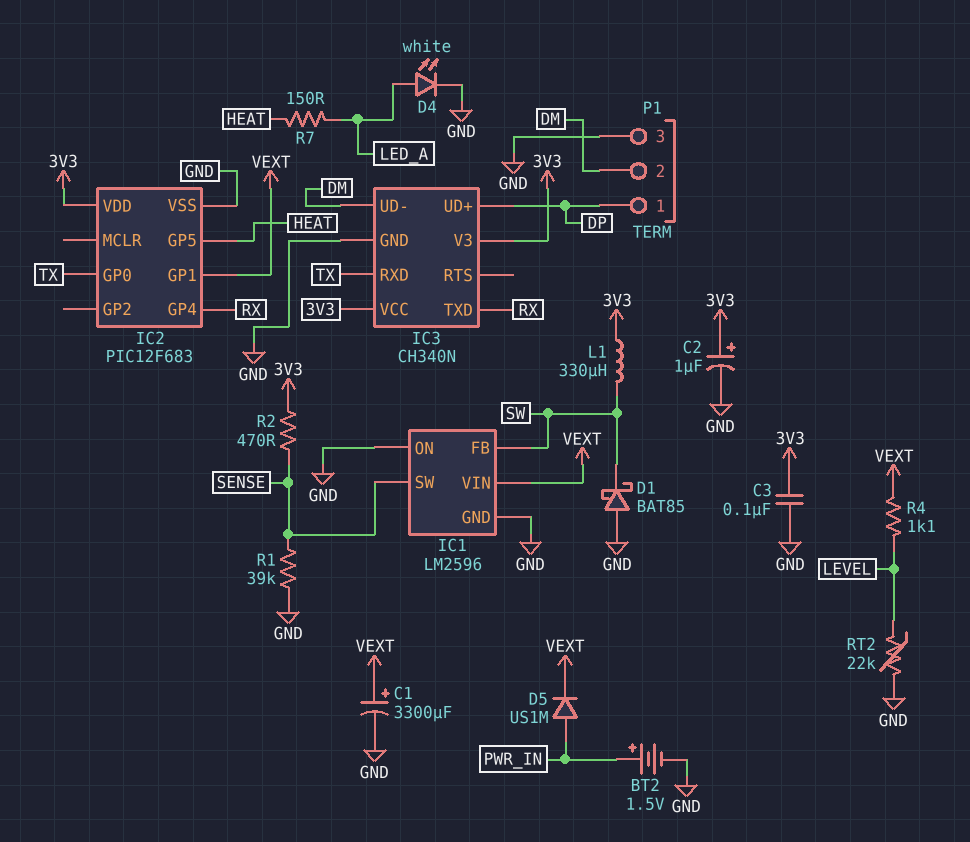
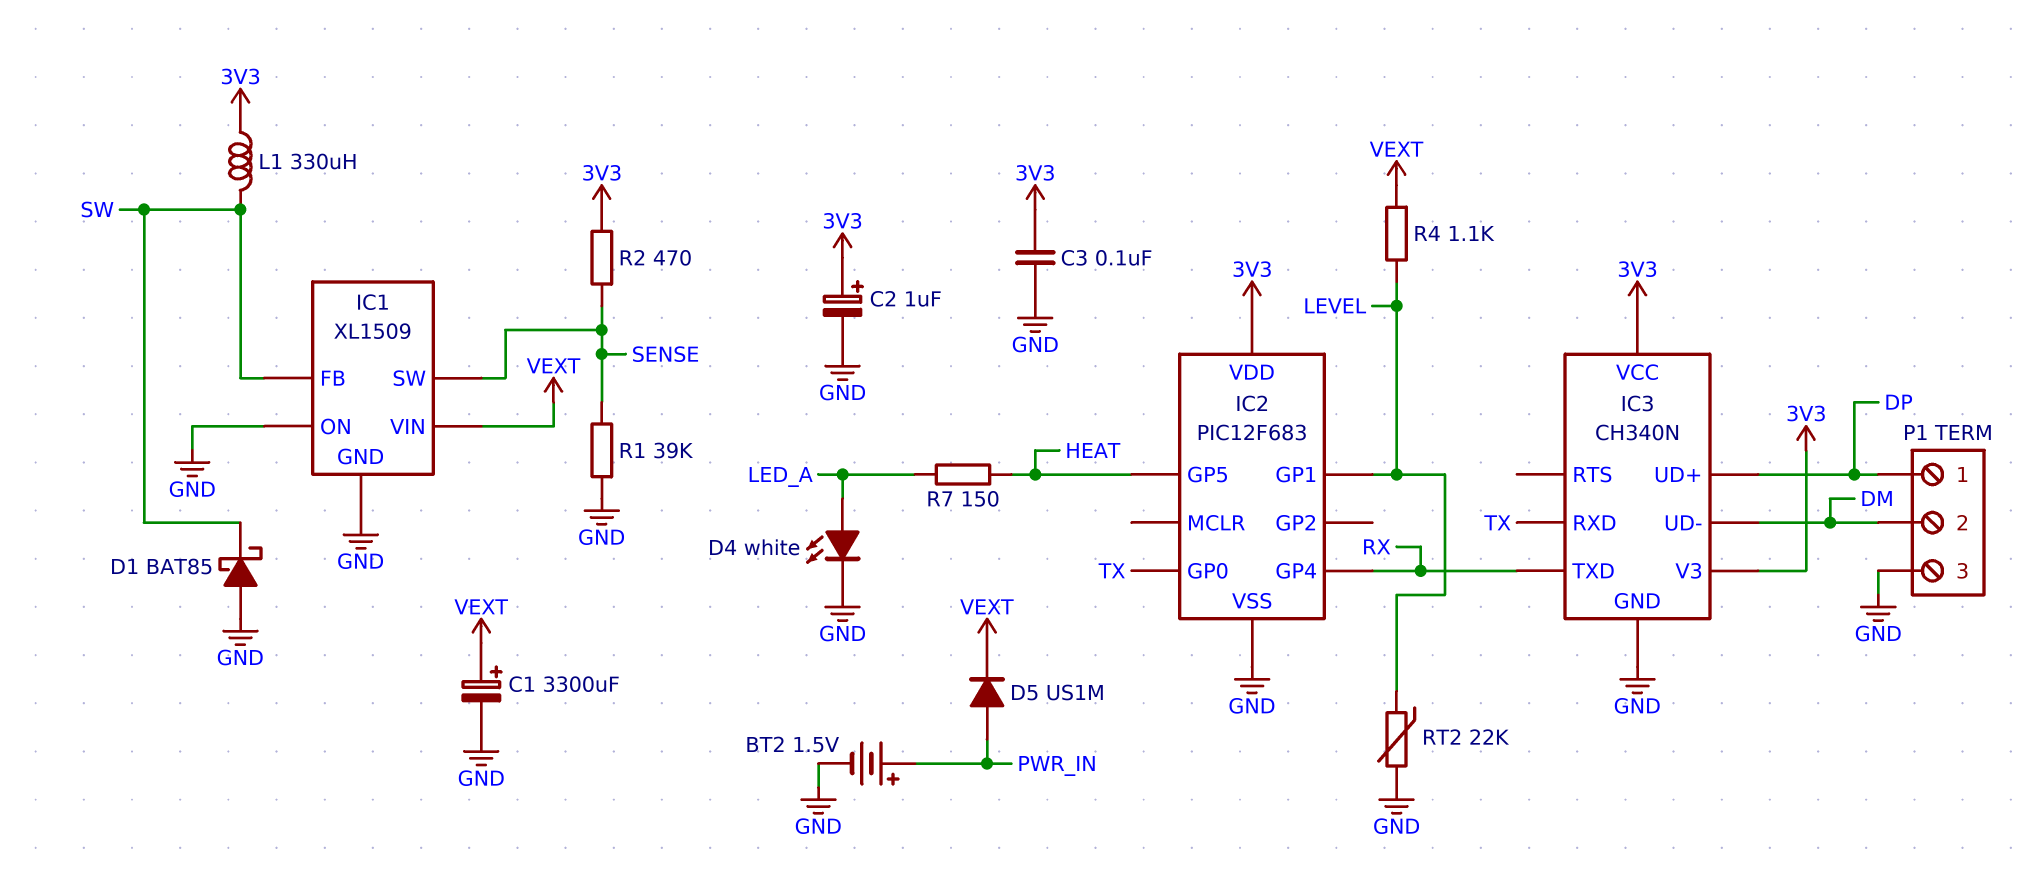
IC1: LM2596 -> XL1509
IC2 pin GP1: VEXT -> LEVEL

